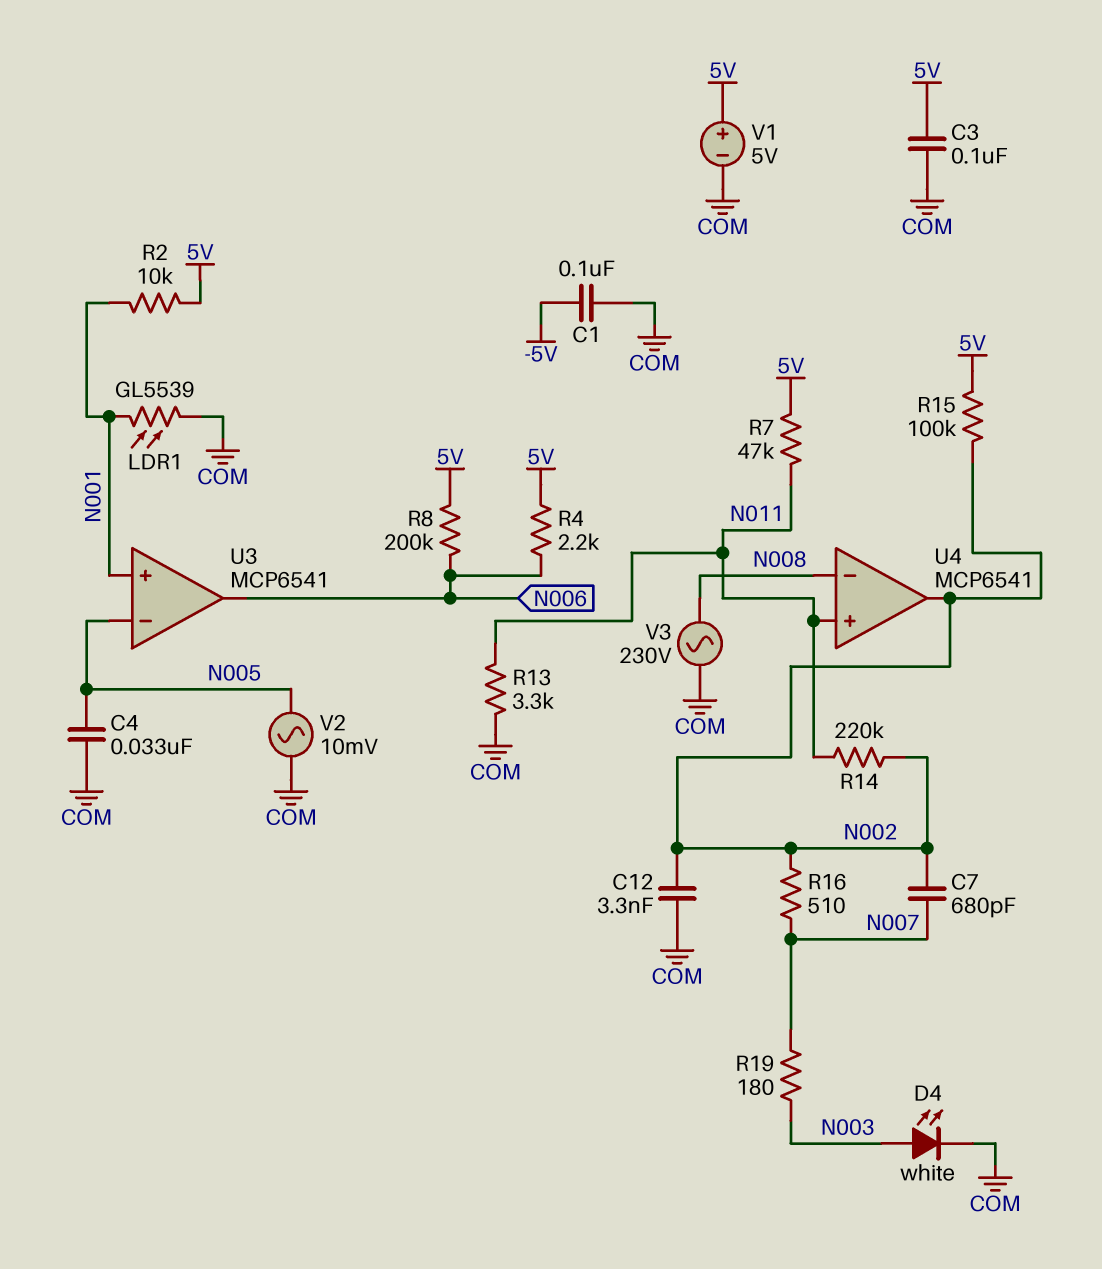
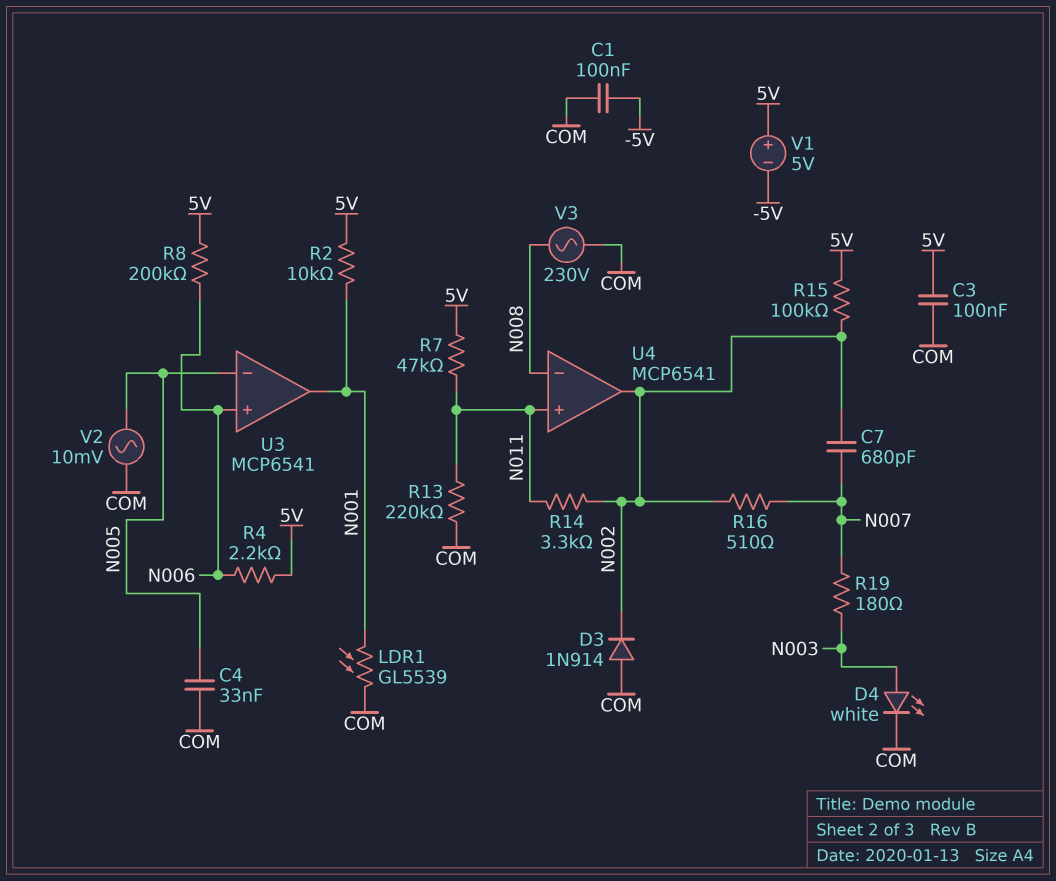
C12: 3.3nF (COM, N002) -> none
D3: none -> diode 1N914 (A COM, K N002)
R13: 3.3k (COM, N011) -> 220k (COM, N011)
R14: 220k (N002, N011) -> 3.3k (N002, N011)
U3 pin in+: N001 -> N006
U3 pin out: N006 -> N001
V1: 5V (plus 5V, minus COM) -> 5V (plus 5V, minus -5V)

